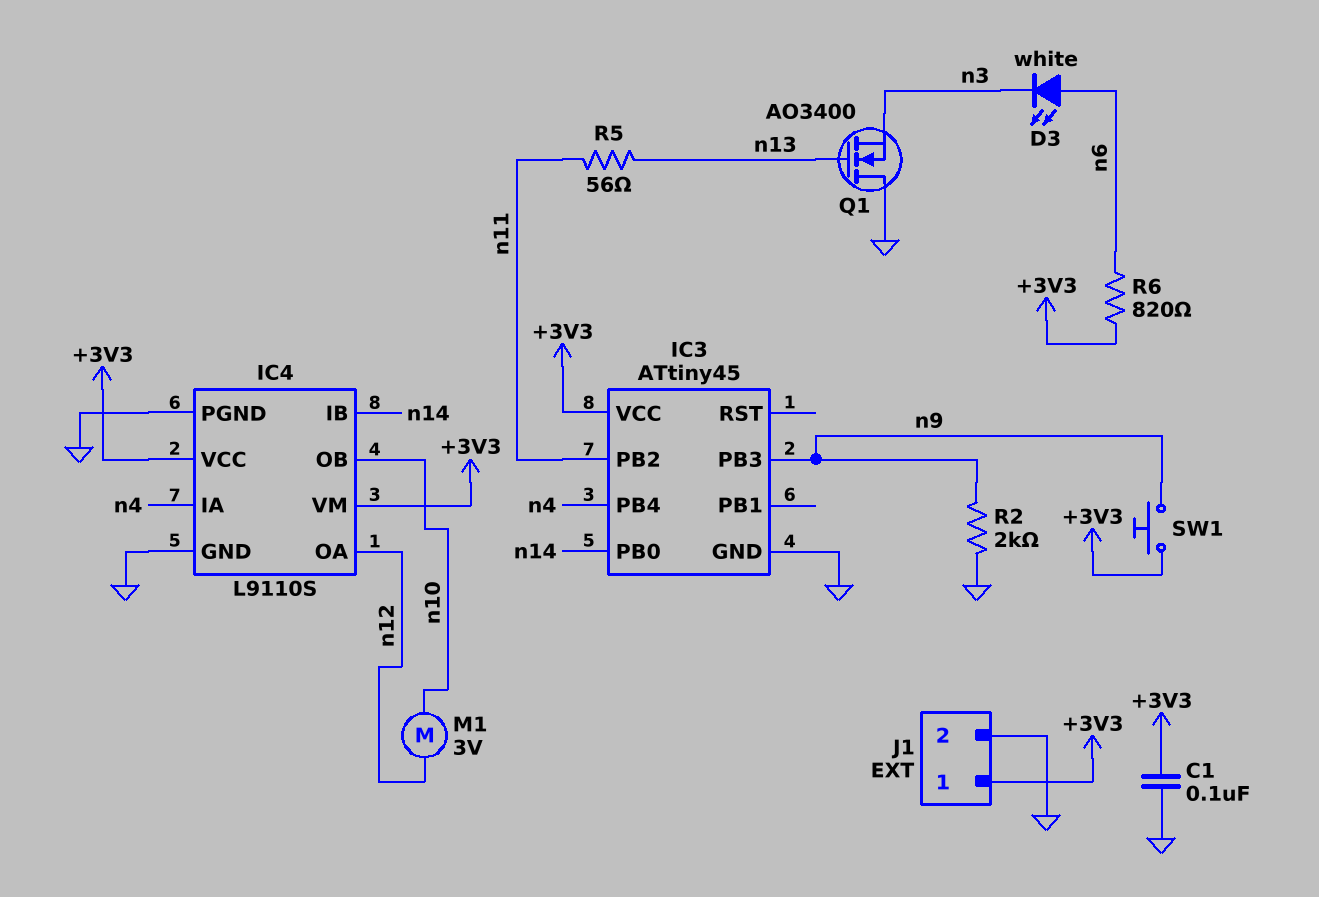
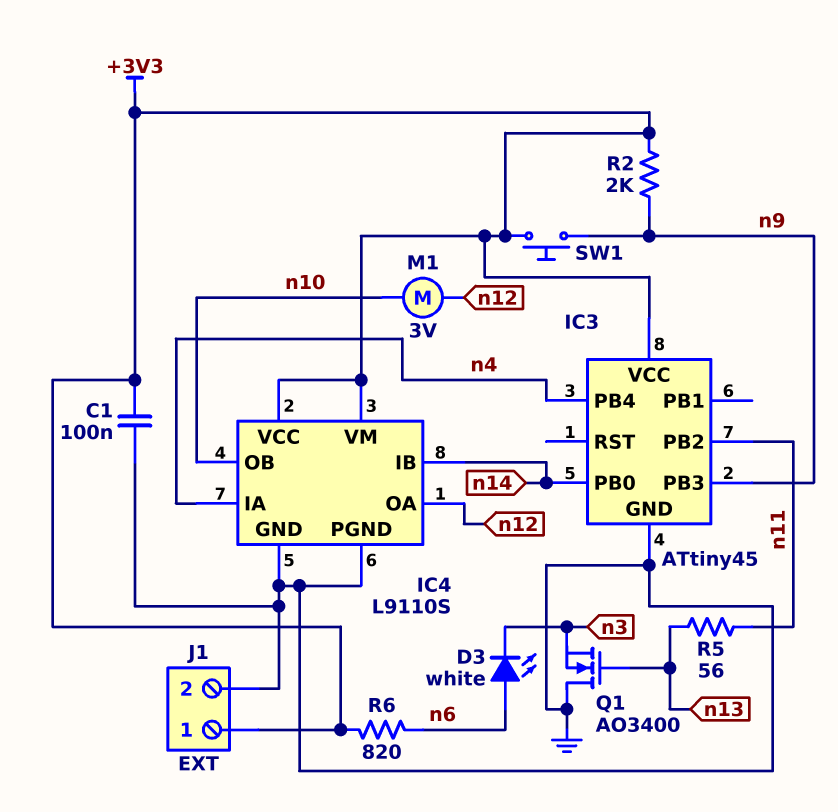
R2: 2k (GND, n9) -> 2k (+3V3, n9)

